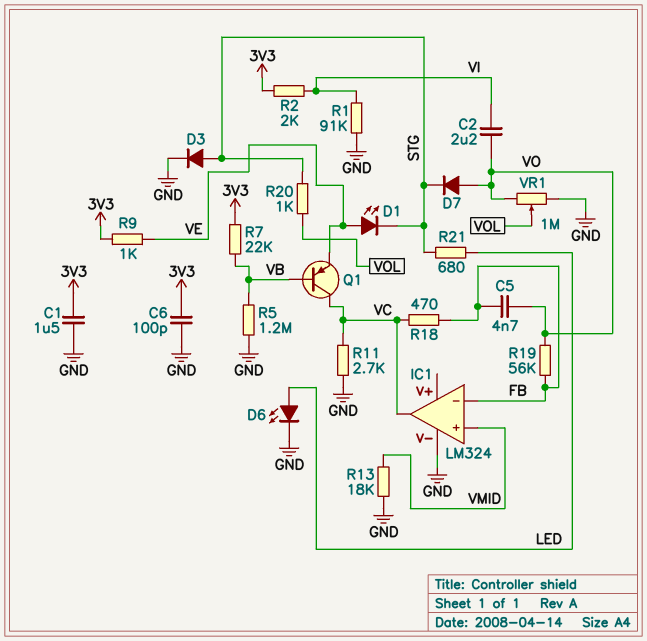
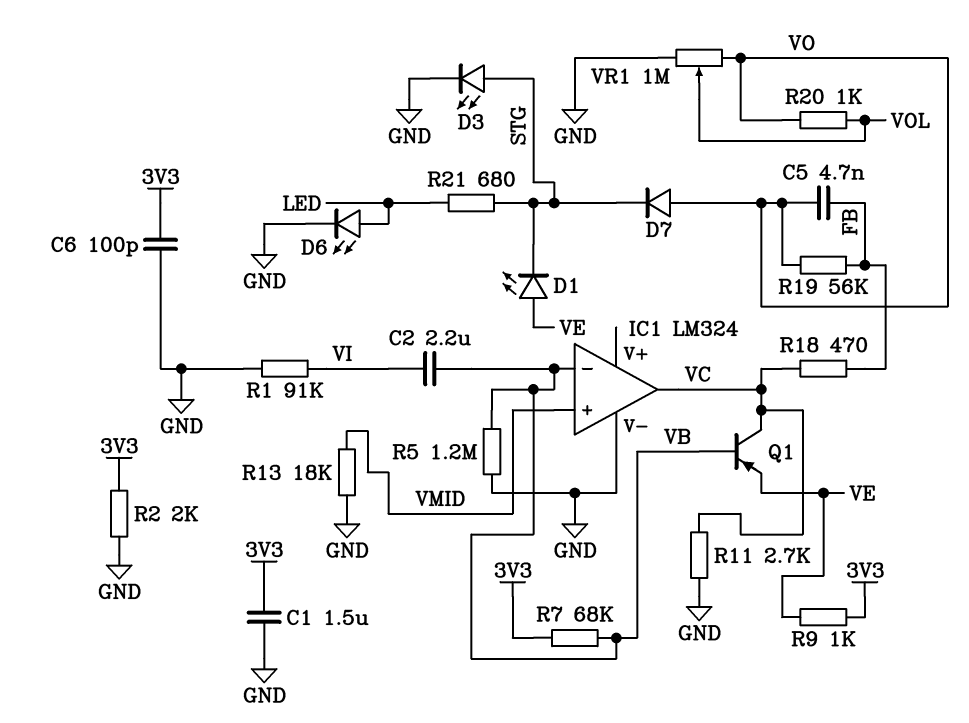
C2: 2.2uF (VI, VO) -> 2.2uF (VB, VI)
D3: diode (A STG, K GND) -> LED (A STG, K GND)
IC1 pin in-: FB -> VB
R2: 2k (3V3, VI) -> 2k (3V3, GND)
R7: 22k (3V3, VB) -> 68k (3V3, VB)
R20: 1k (STG, VOL) -> 1k (VO, VOL)

